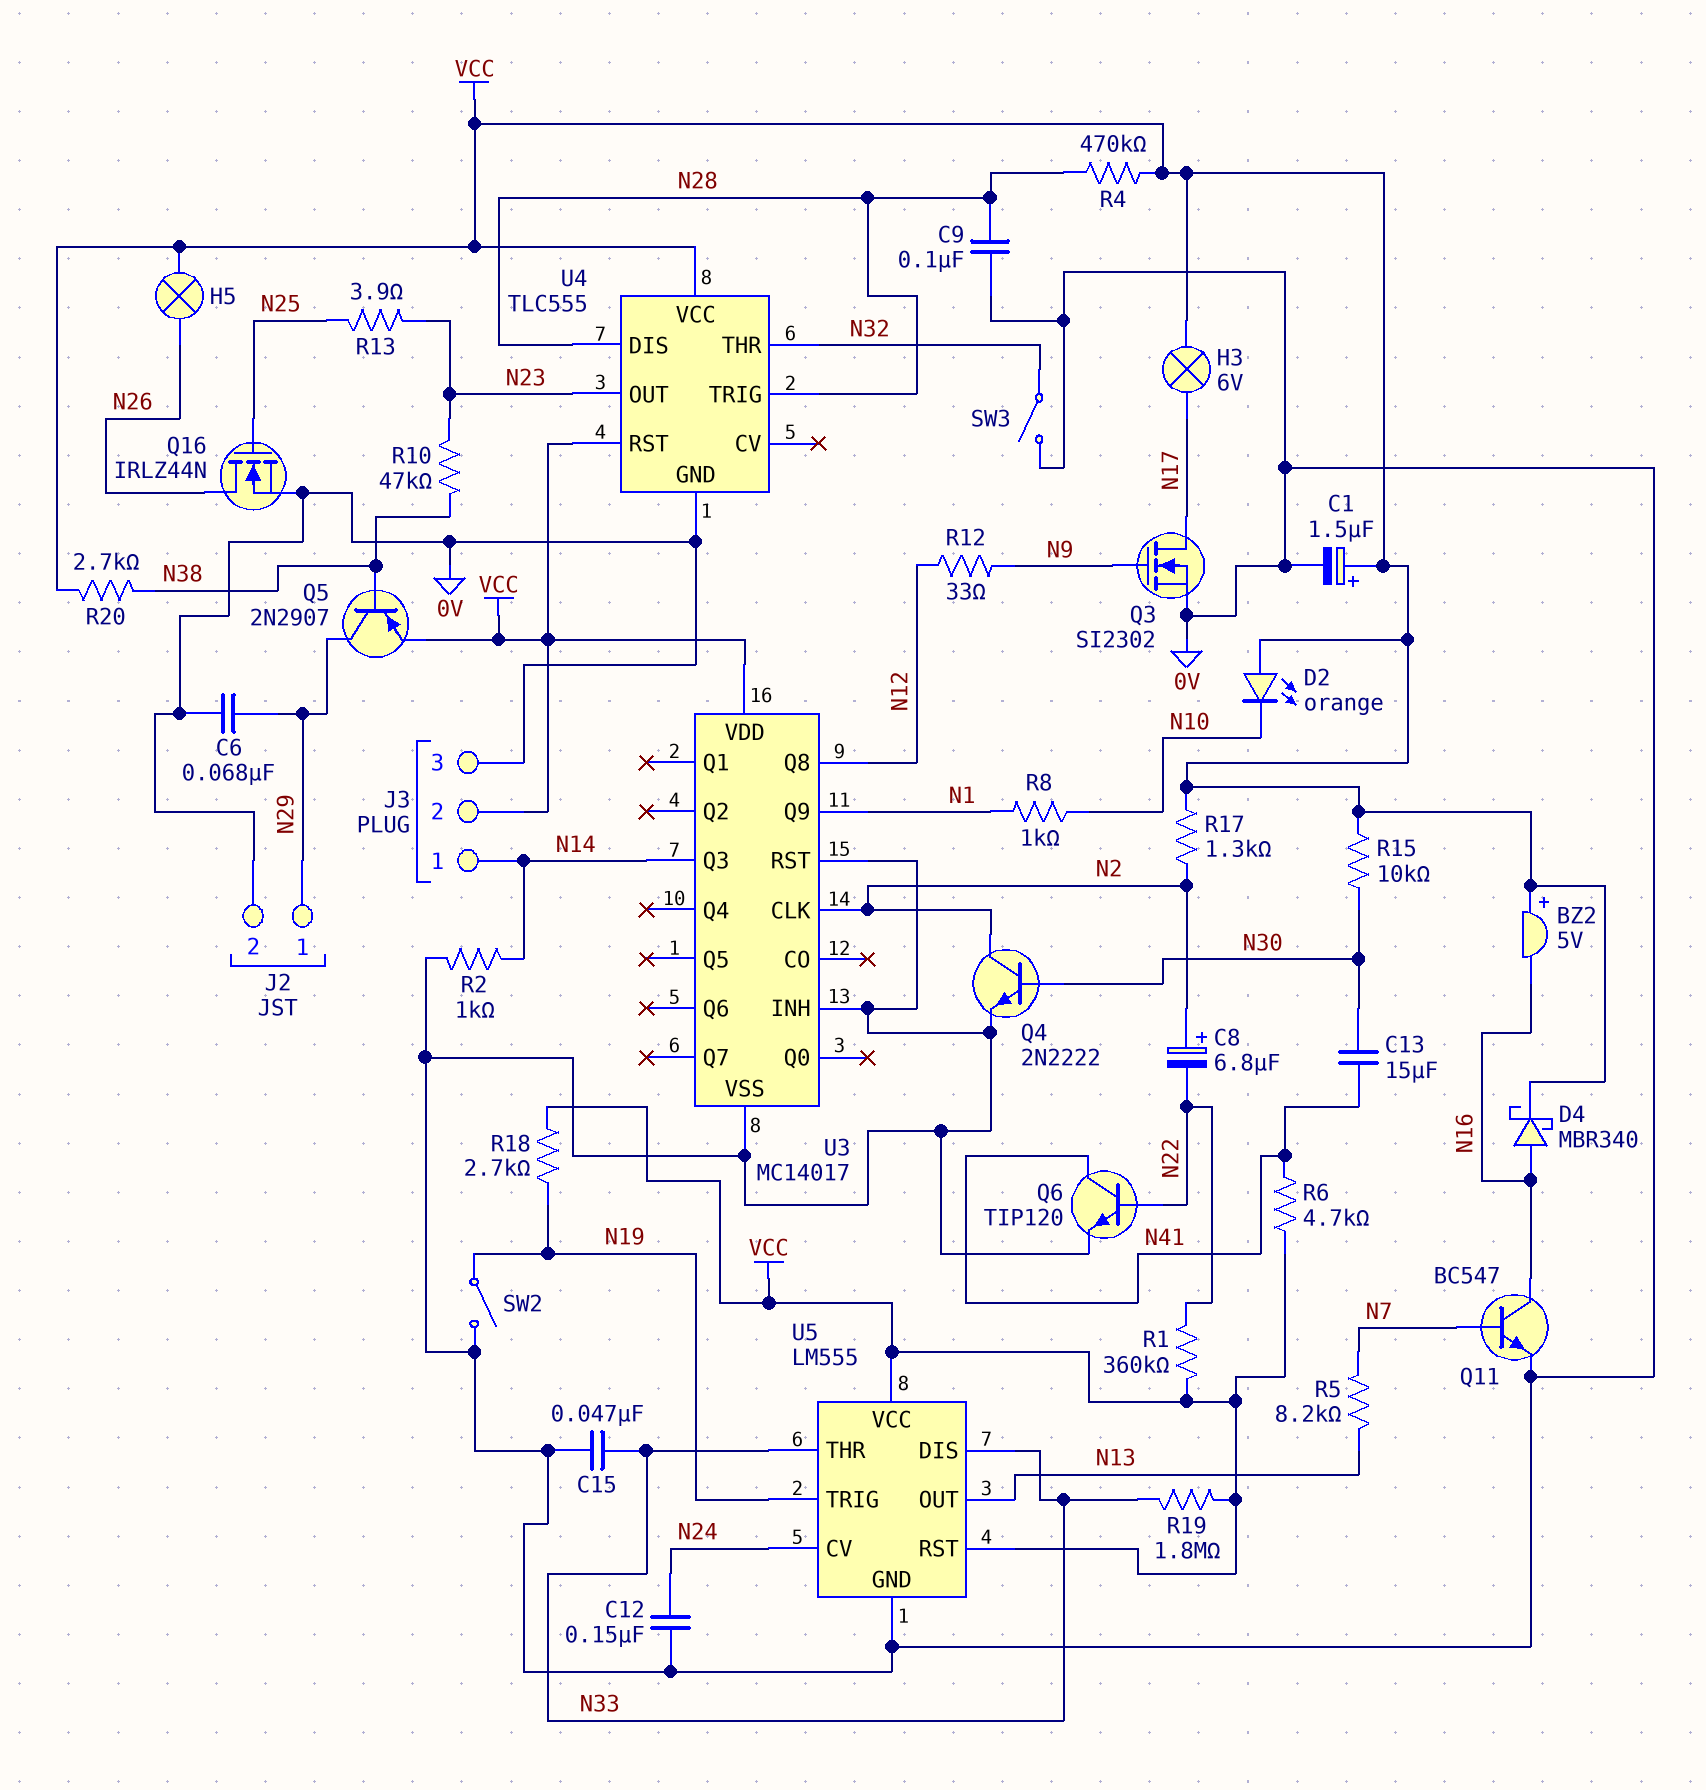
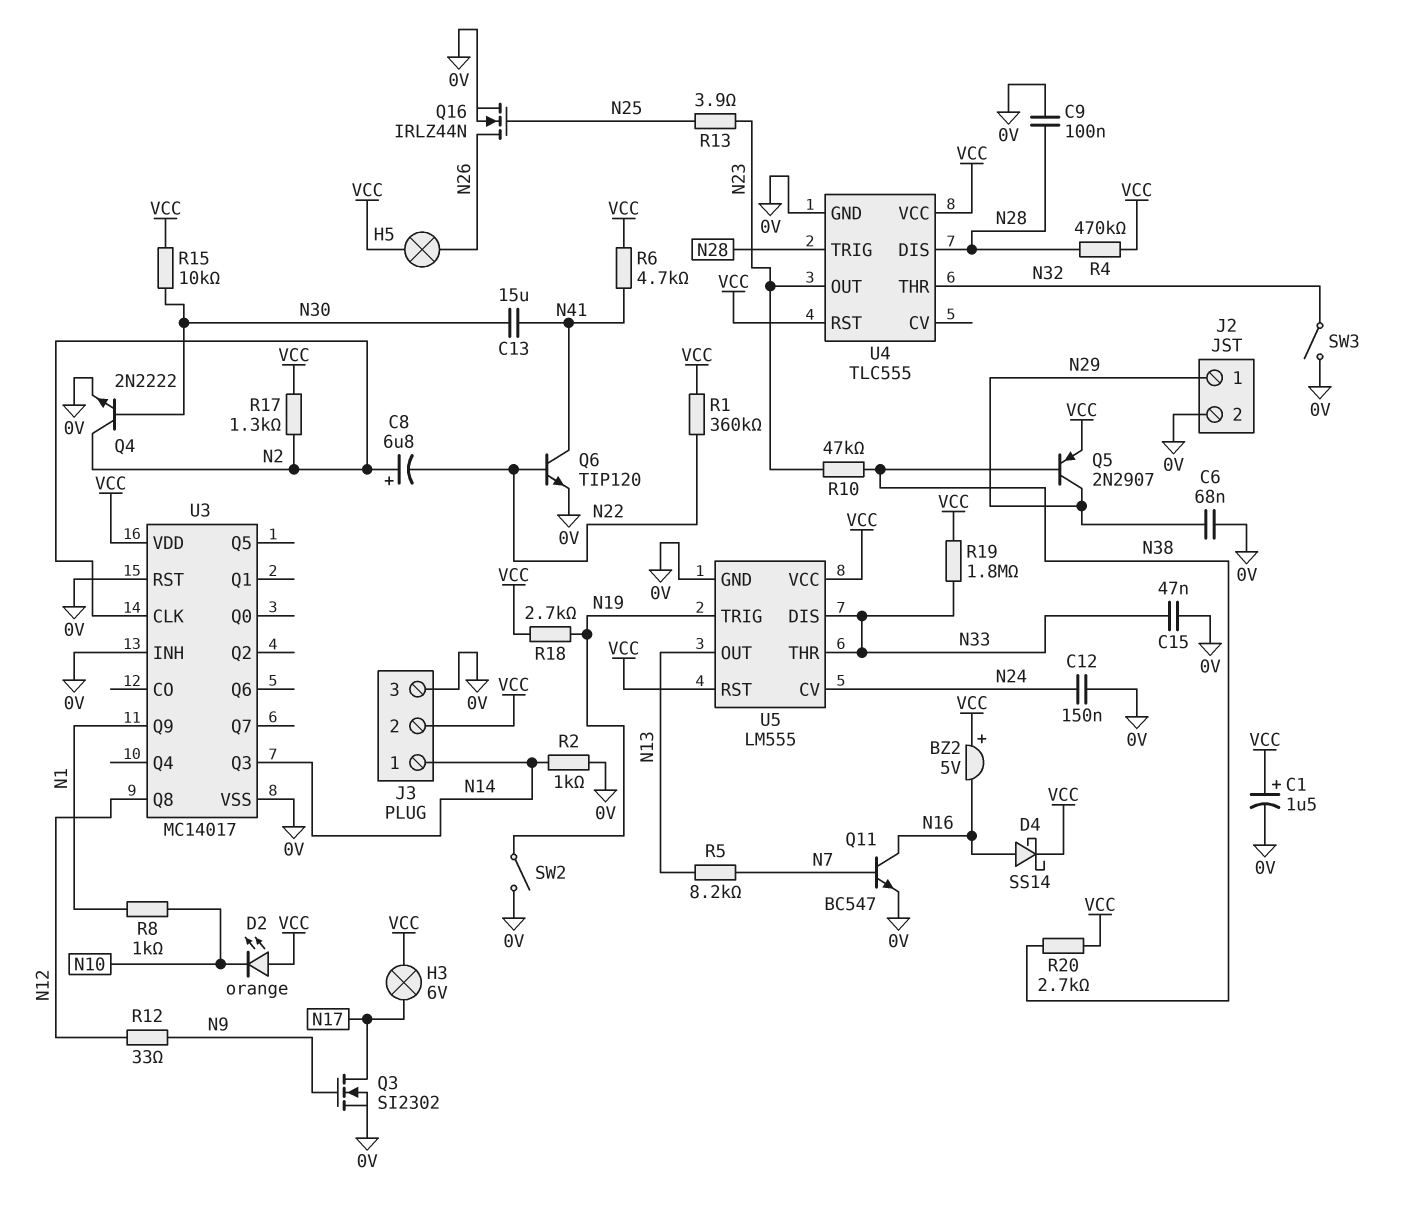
D4: schottky MBR340 (A N16, K VCC) -> schottky SS14 (A N16, K VCC)

